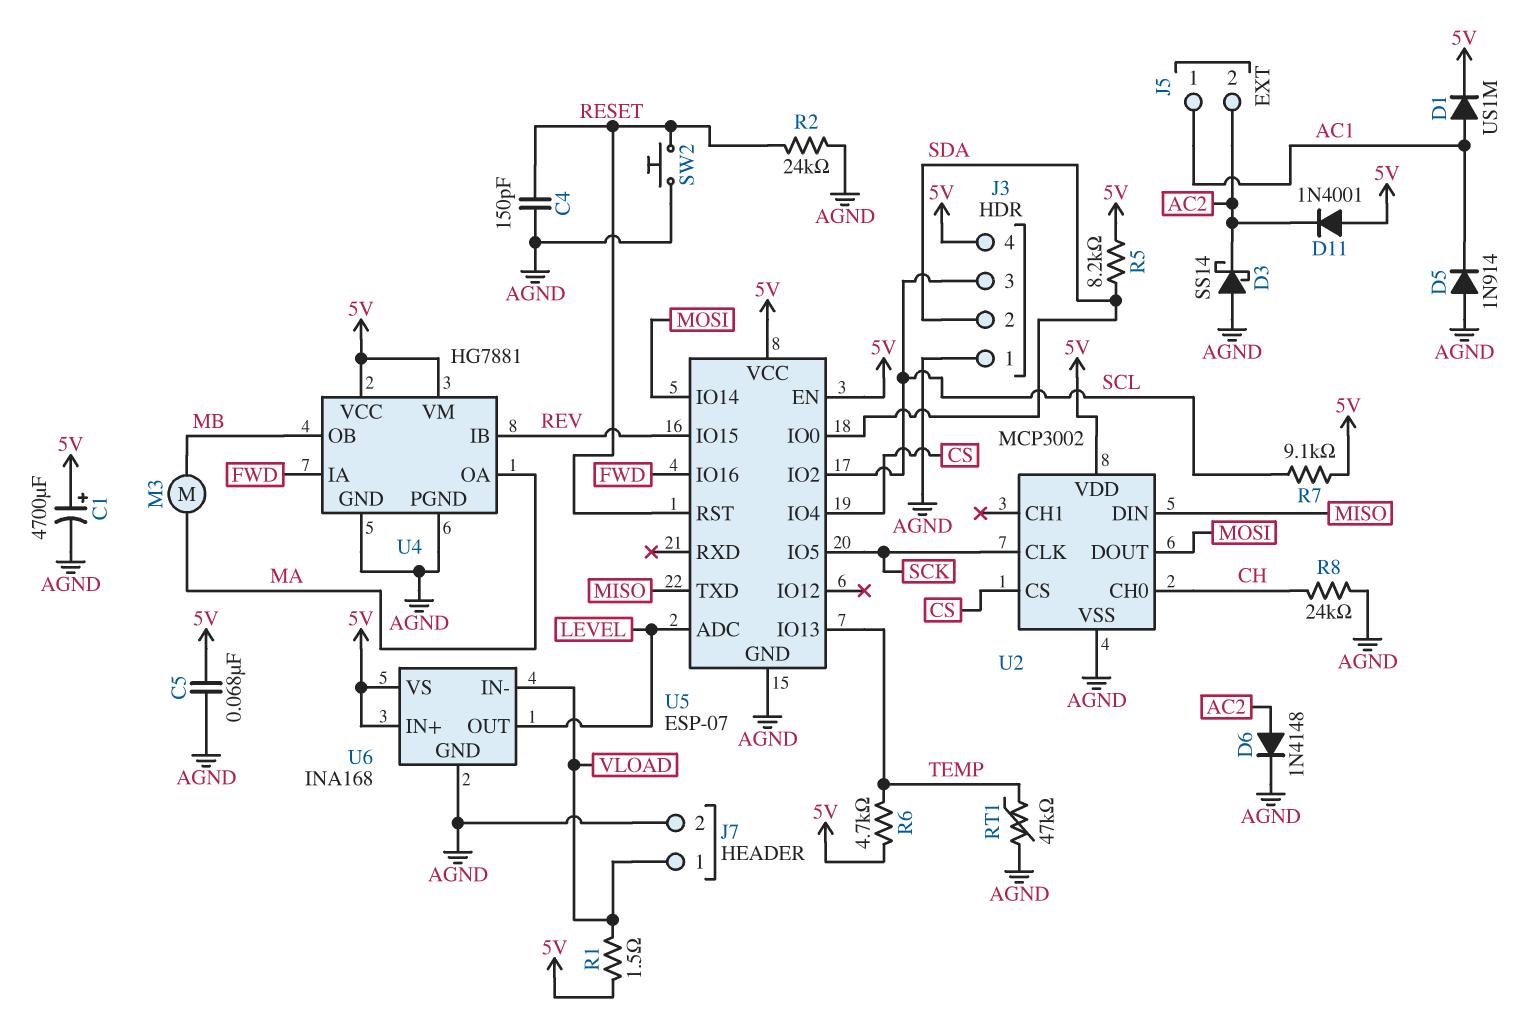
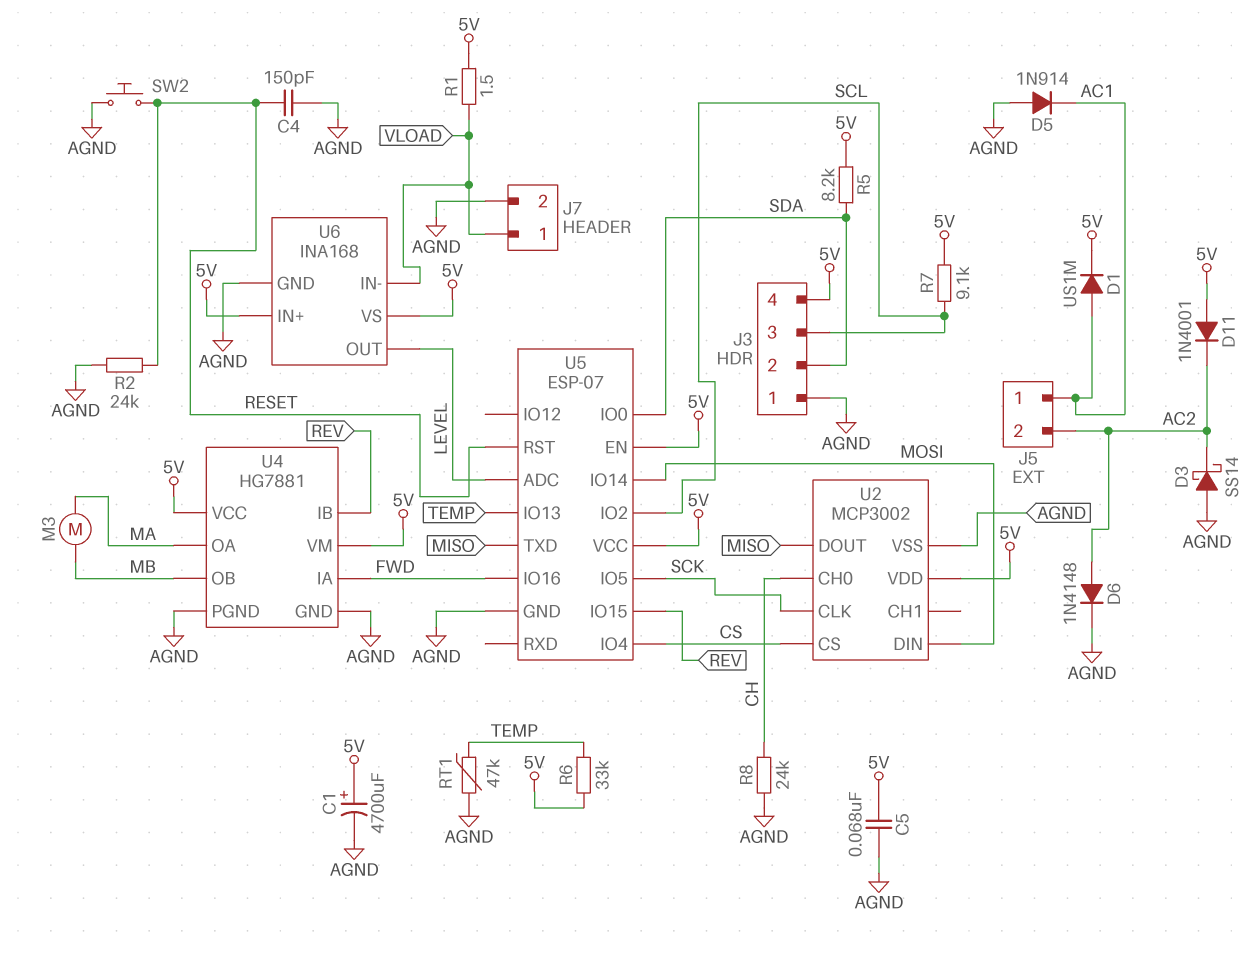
R6: 4.7k (5V, TEMP) -> 33k (5V, TEMP)
U2 pin DIN: MISO -> MOSI
U2 pin DOUT: MOSI -> MISO

